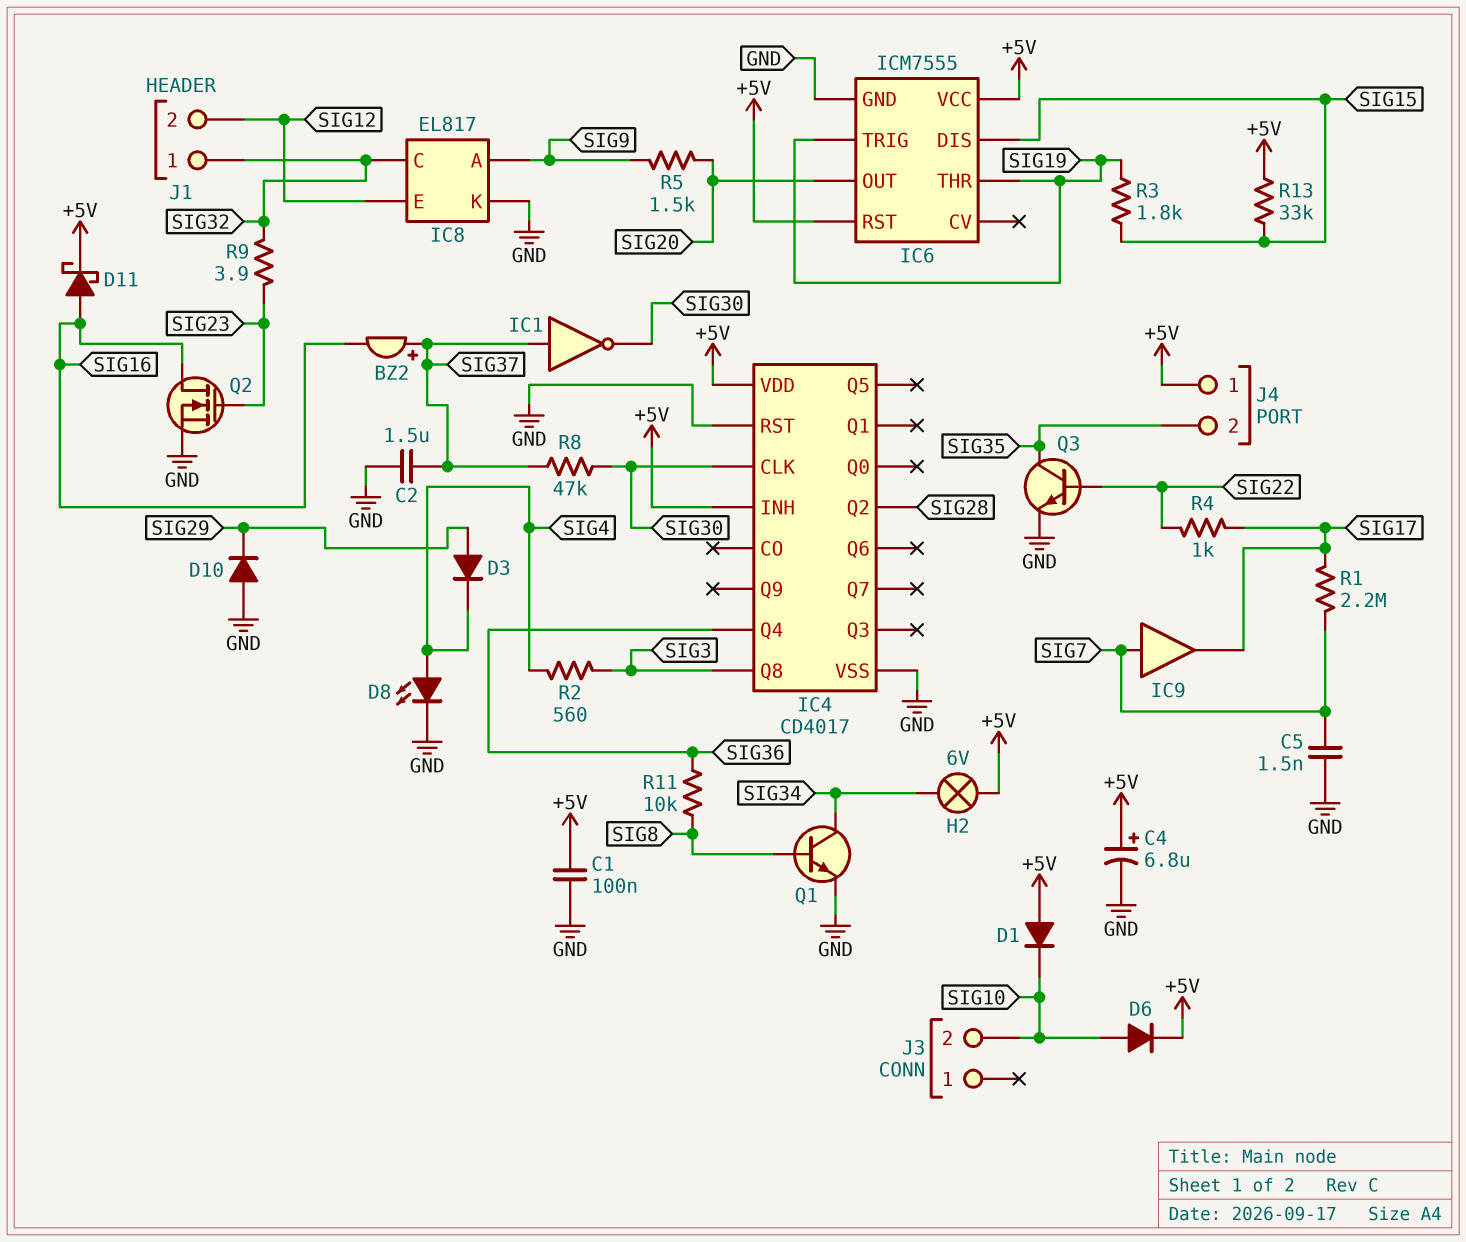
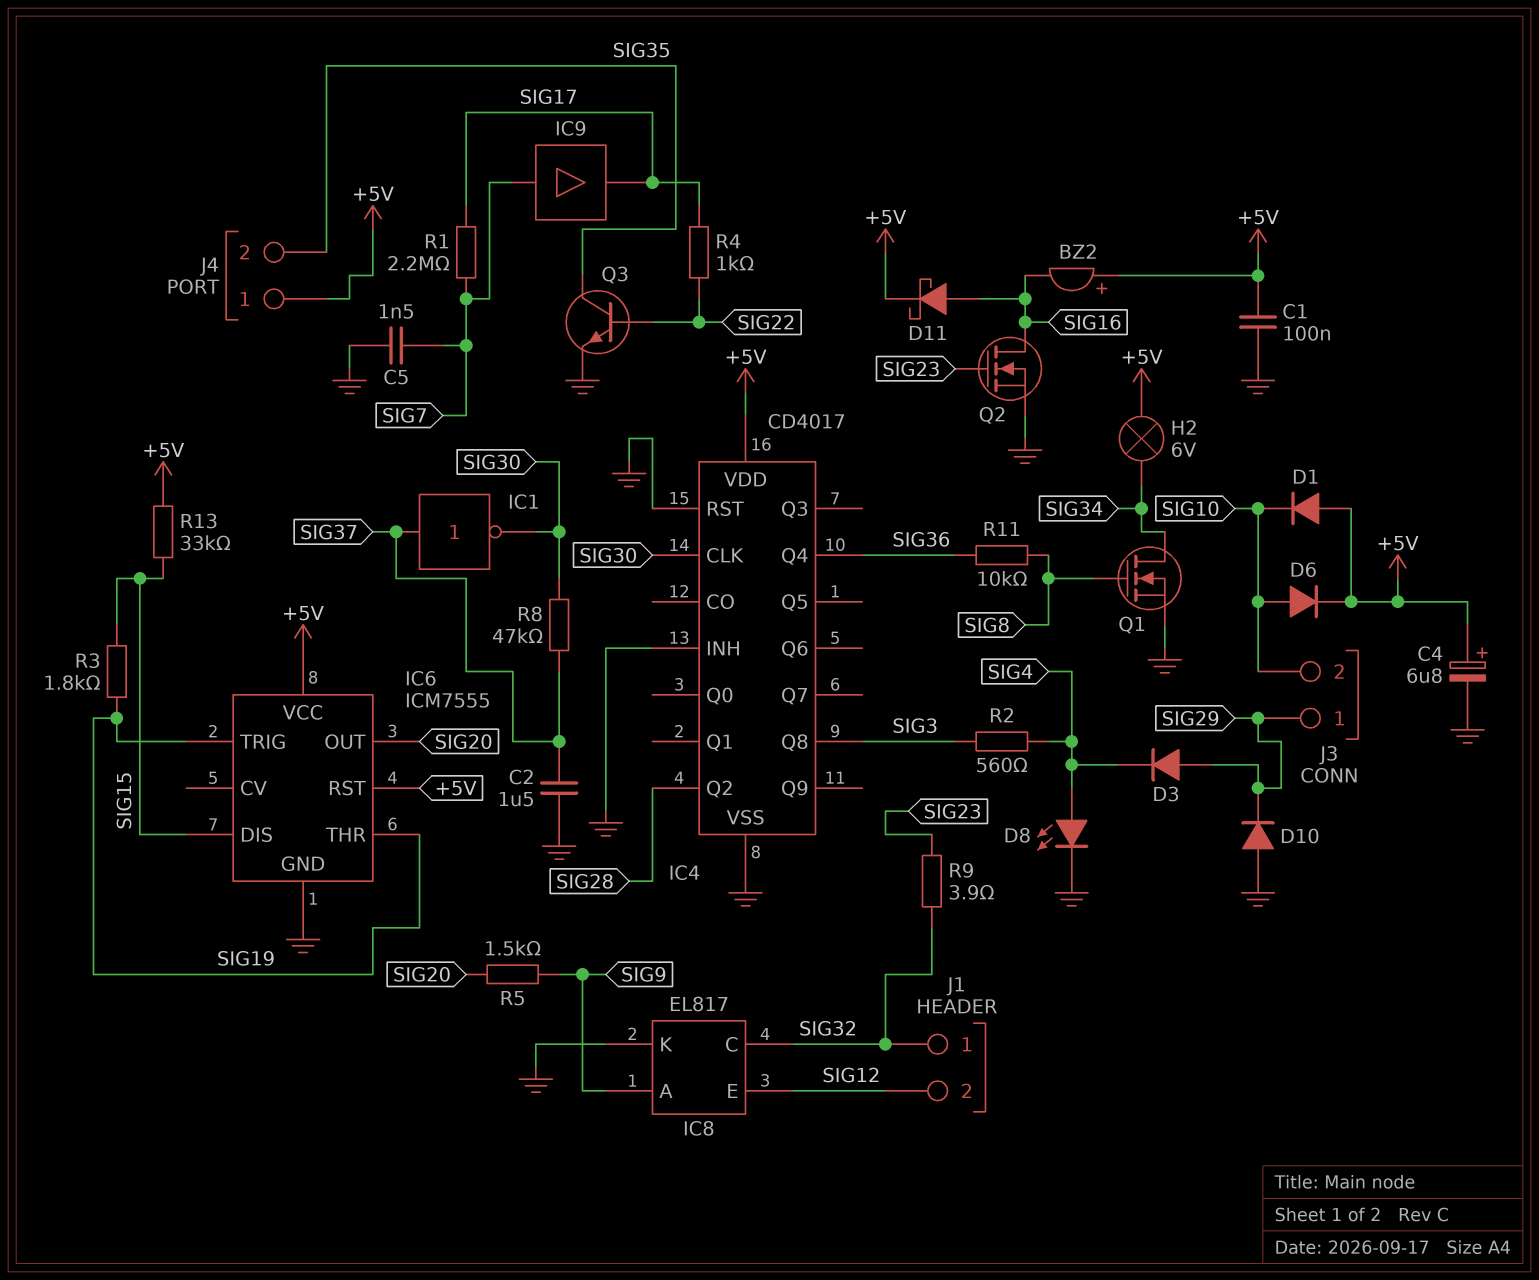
BZ2: buzzer (plus SIG37, minus SIG16) -> buzzer (plus +5V, minus SIG16)
IC4 pin INH: +5V -> GND
J3 pin 1: none -> SIG29
Q1: NPN (B SIG8, C SIG34, E GND) -> NMOS (G SIG8, D SIG34, S GND)

